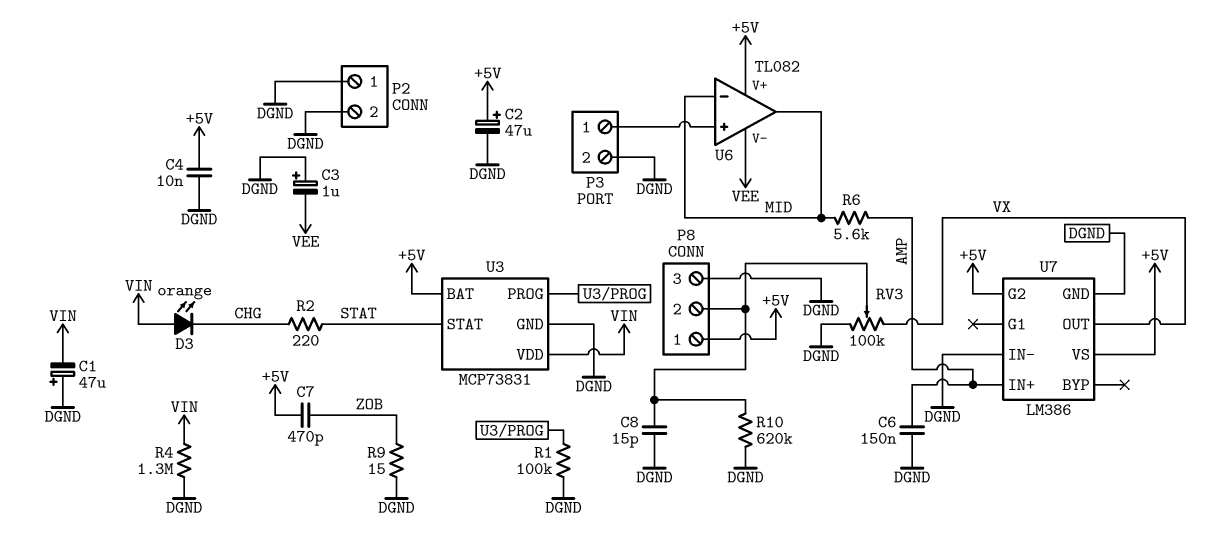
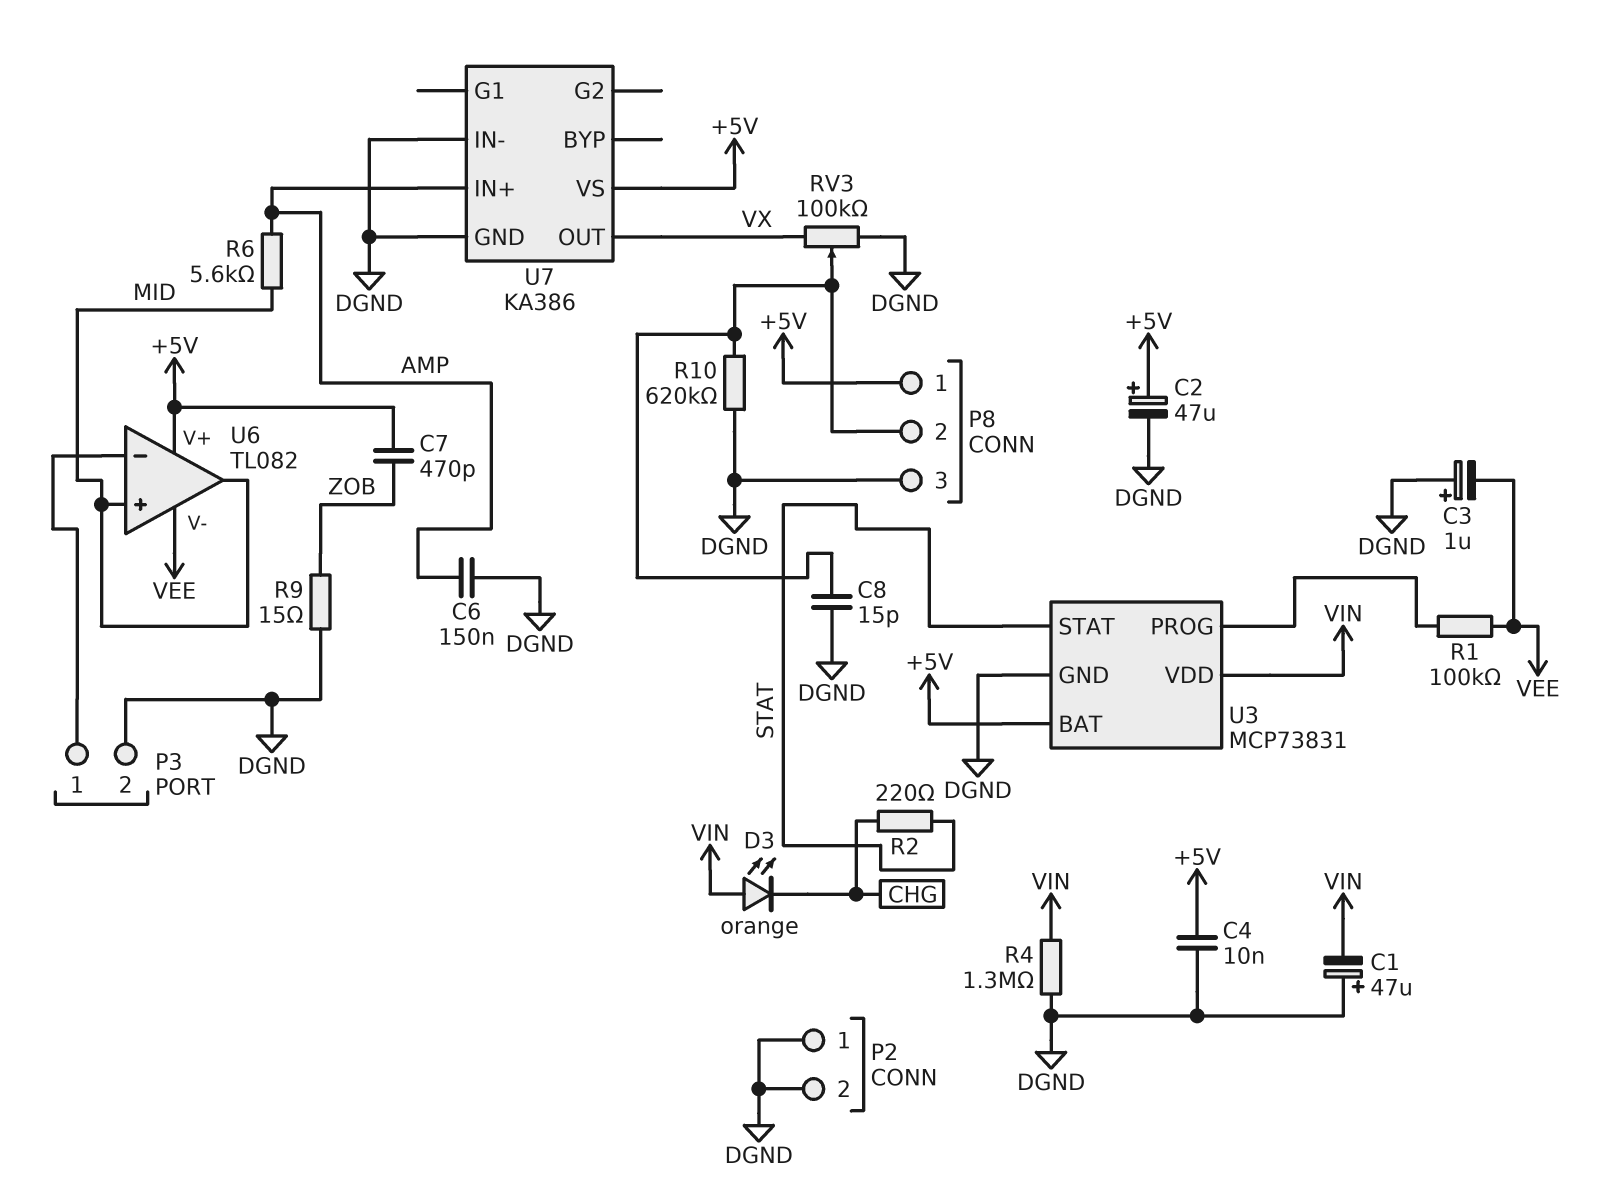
R1: 100k (DGND, U3/PROG) -> 100k (U3/PROG, VEE)
U6 pin in+: P3/1 -> MID
U6 pin in-: MID -> P3/1
U7: LM386 -> KA386
U7 pin G2: +5V -> none

